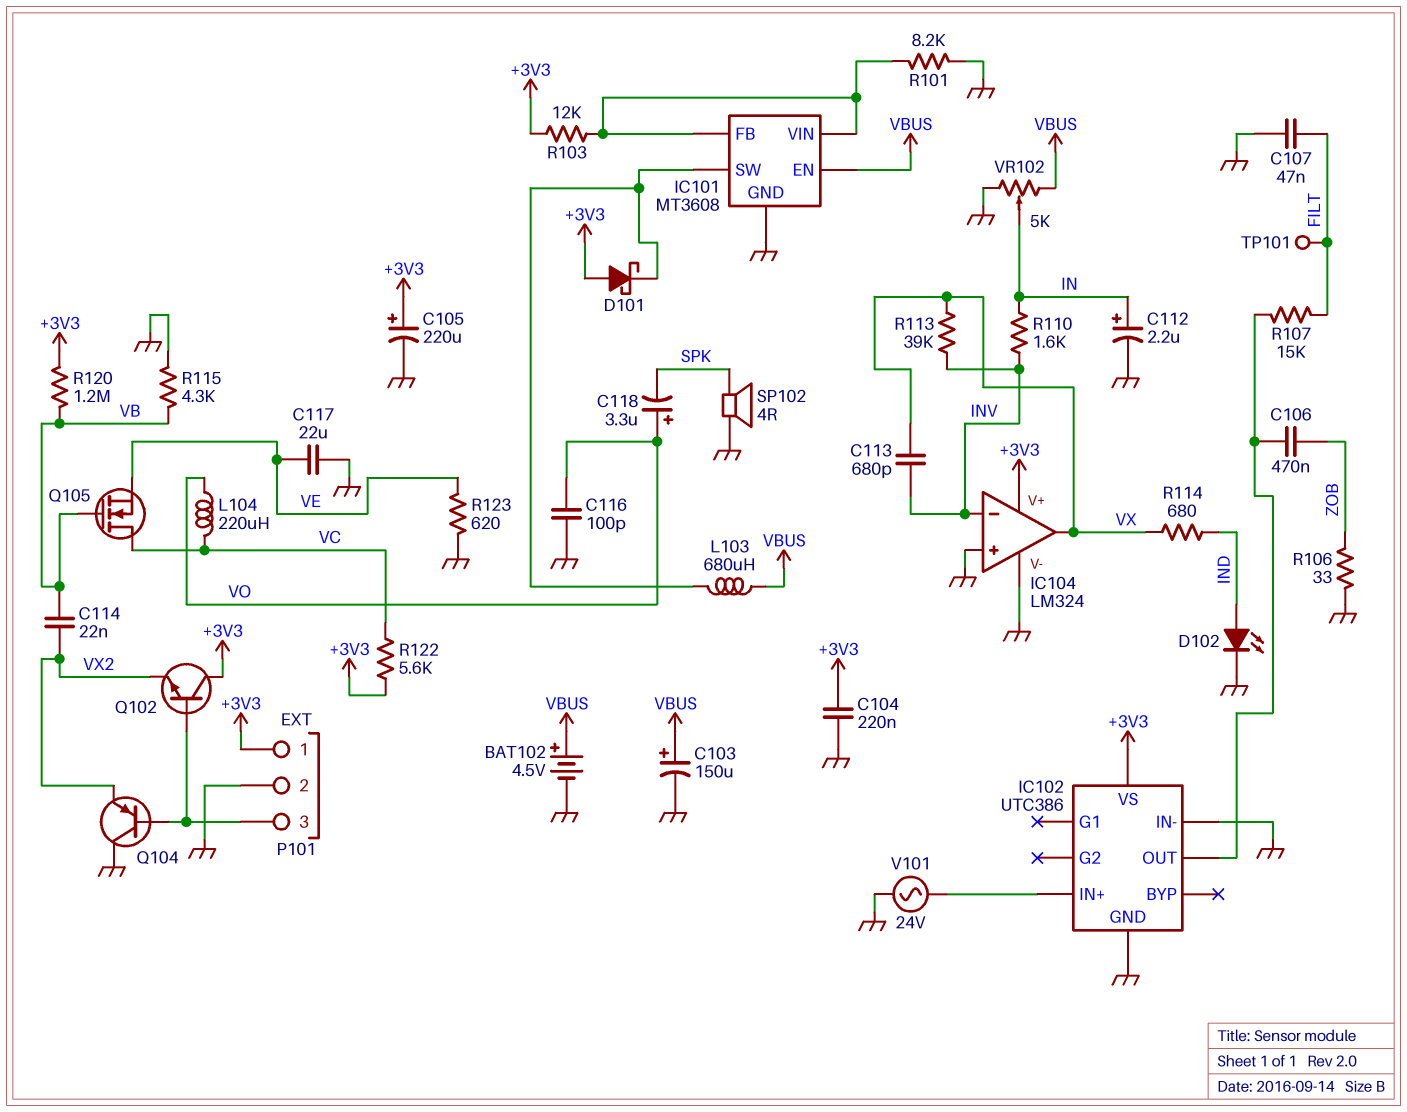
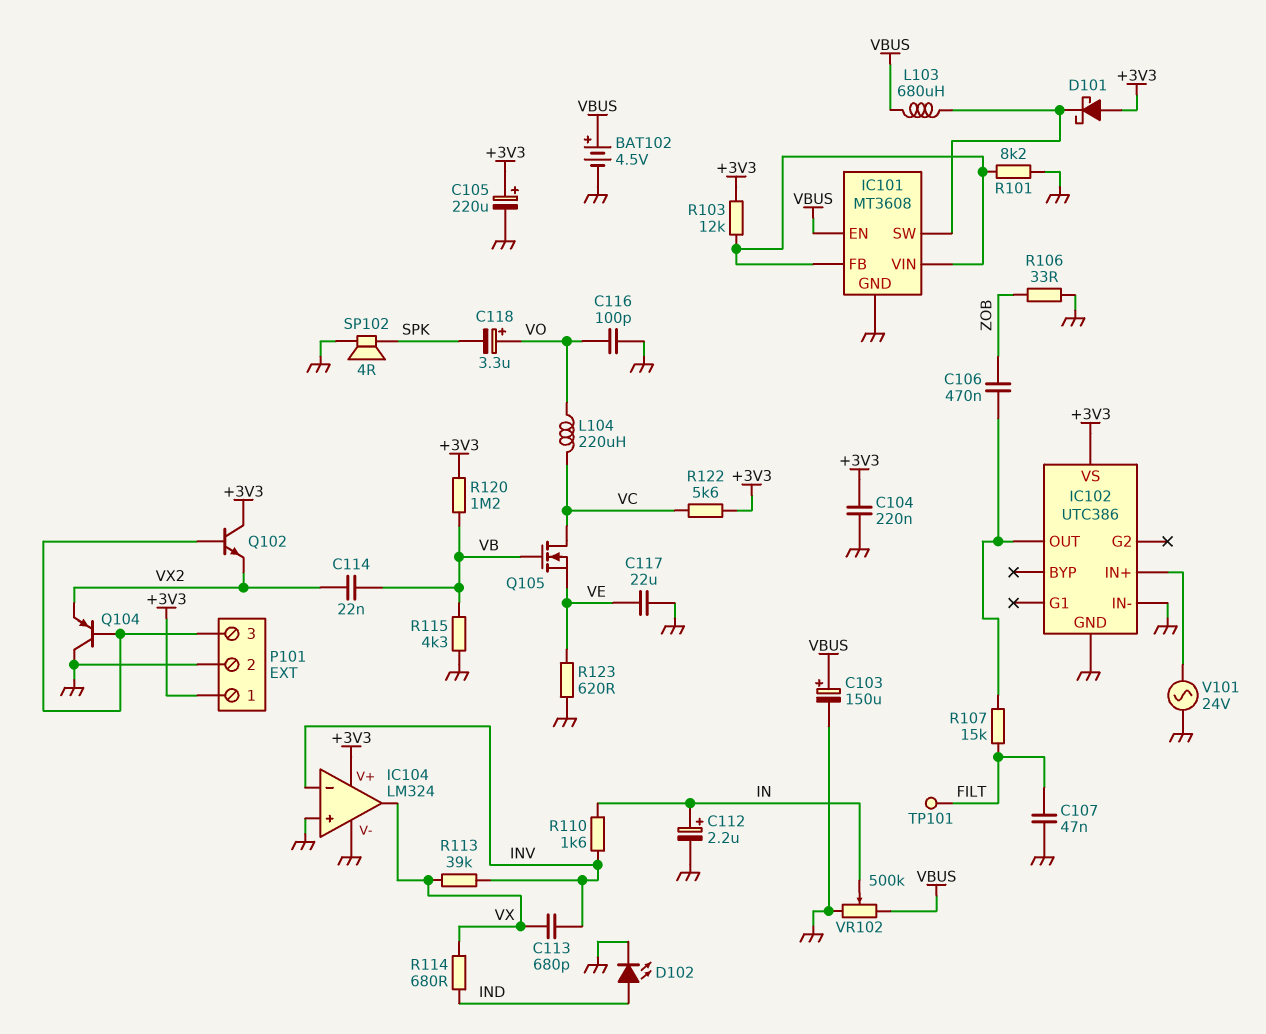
VR102: 5k (GND, VBUS, wiper IN) -> 500k (GND, VBUS, wiper IN)

